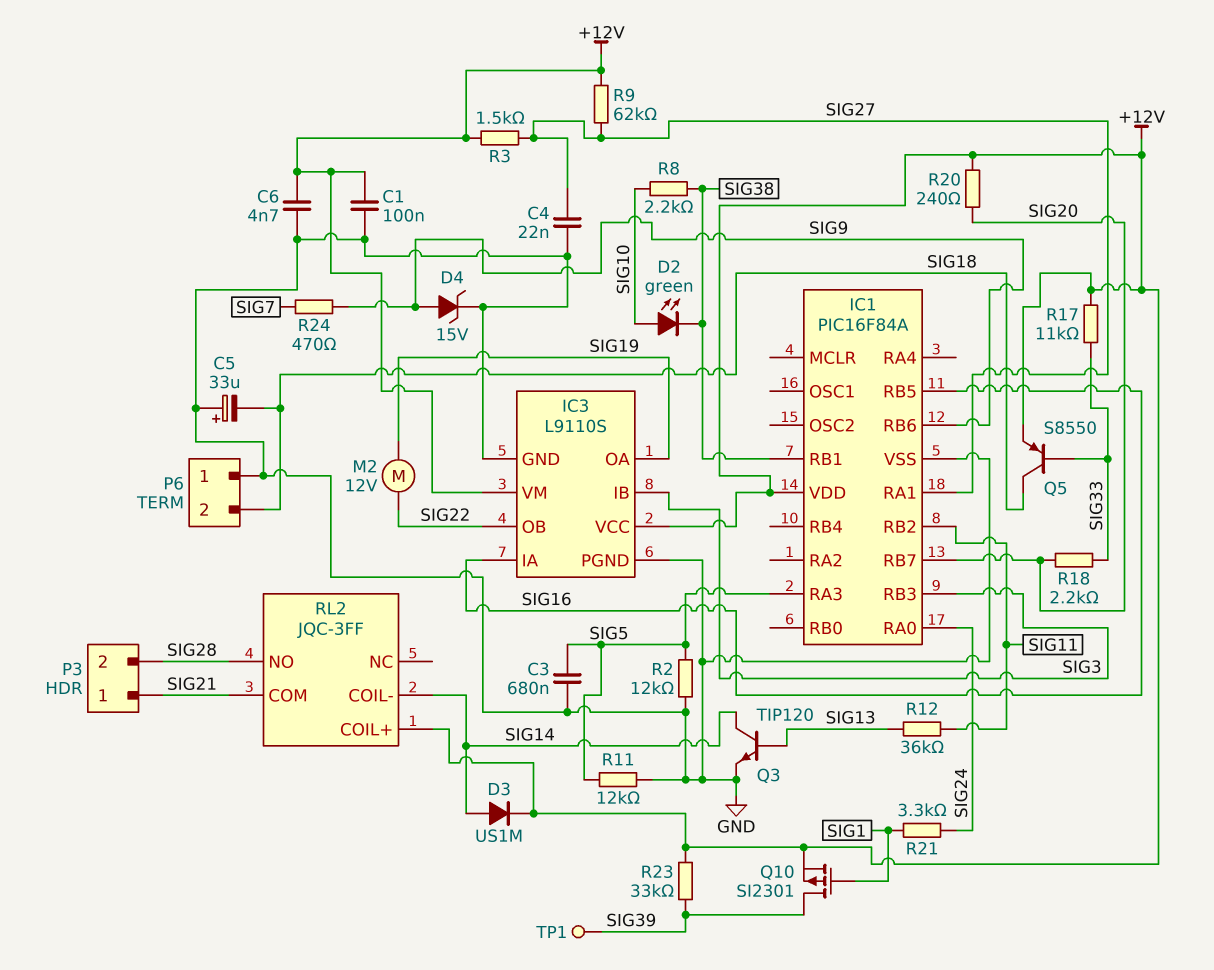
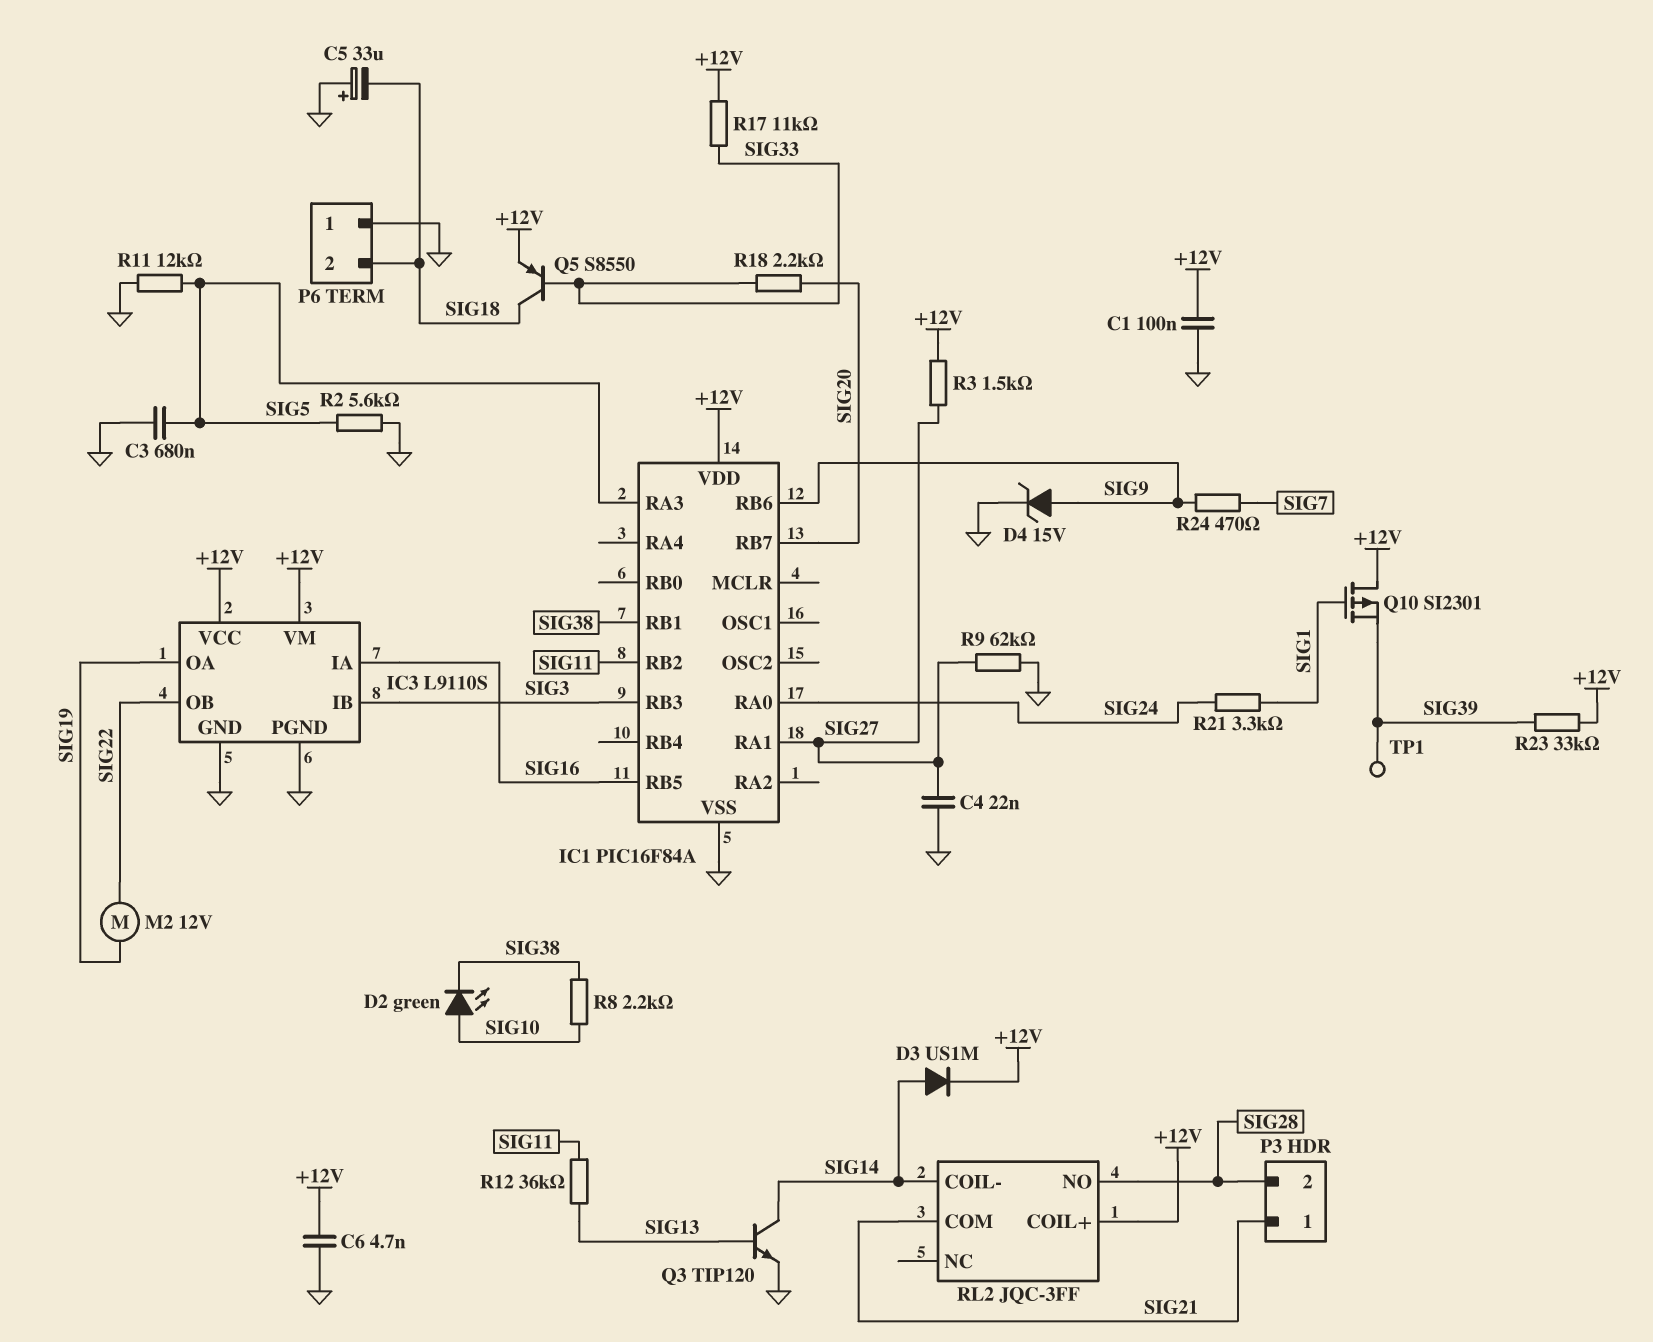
Q10: PMOS SI2301 (G SIG1, D SIG39, S +12V) -> PMOS SI2301 (G SIG1, D +12V, S SIG39)
R2: 12k (GND, SIG5) -> 5.6k (GND, SIG5)
R9: 62k (+12V, SIG27) -> 62k (GND, SIG27)
R20: 240 (+12V, SIG20) -> none

